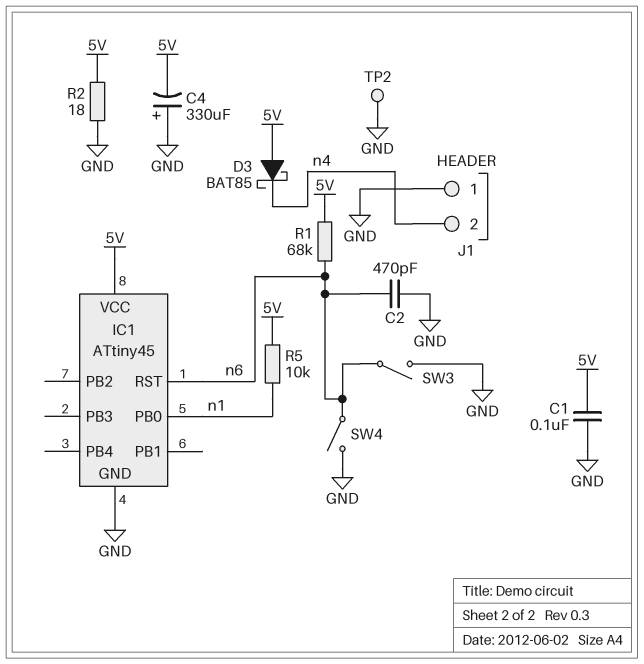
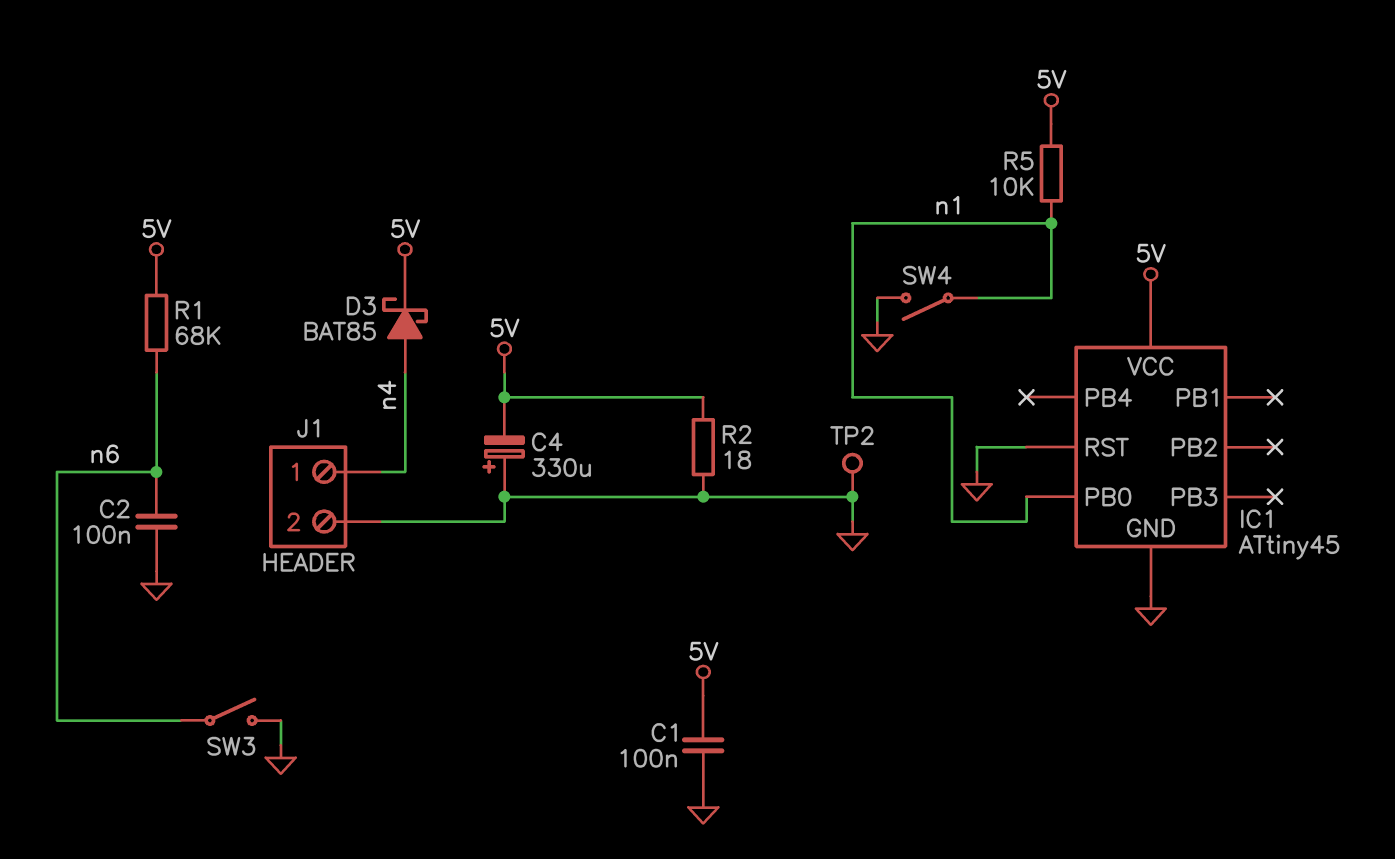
C2: 470pF (GND, n6) -> 100nF (GND, n6)
D3: schottky BAT85 (A 5V, K n4) -> schottky BAT85 (A n4, K 5V)
IC1 pin RST: n6 -> GND
J1 pin 1: GND -> n4
J1 pin 2: n4 -> GND
SW4: switch (GND, n6) -> switch (GND, n1)

